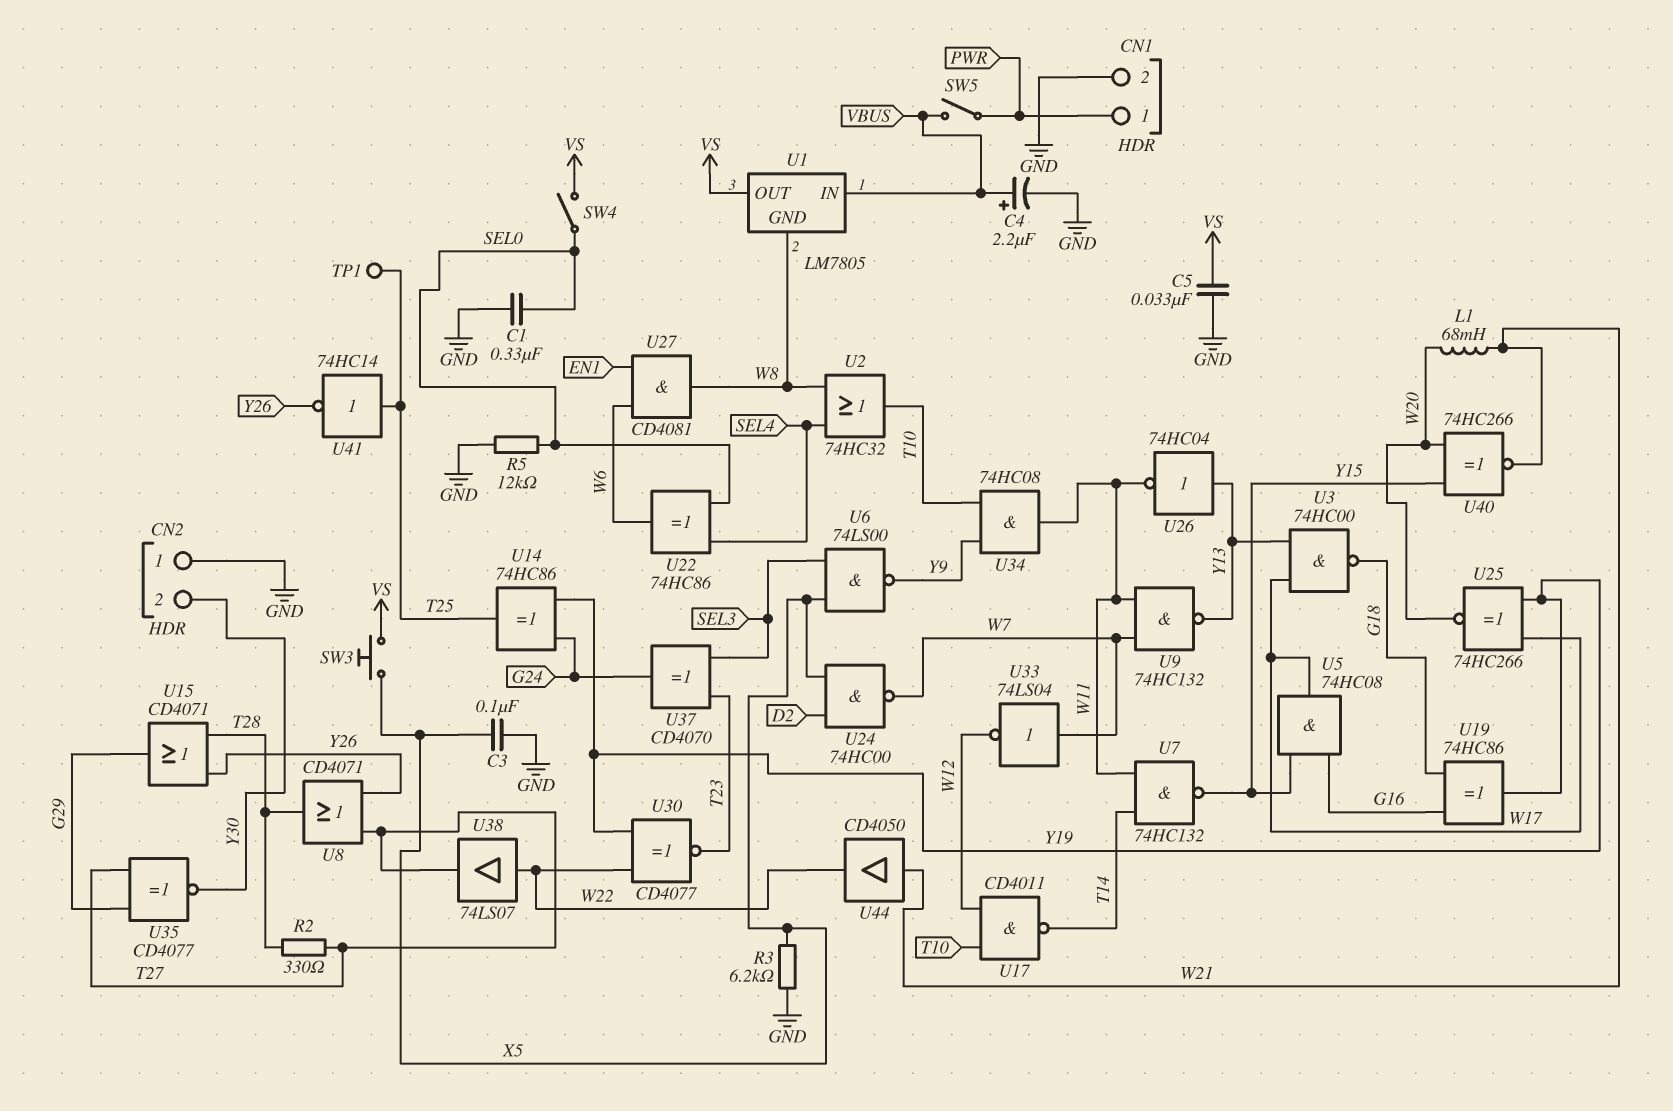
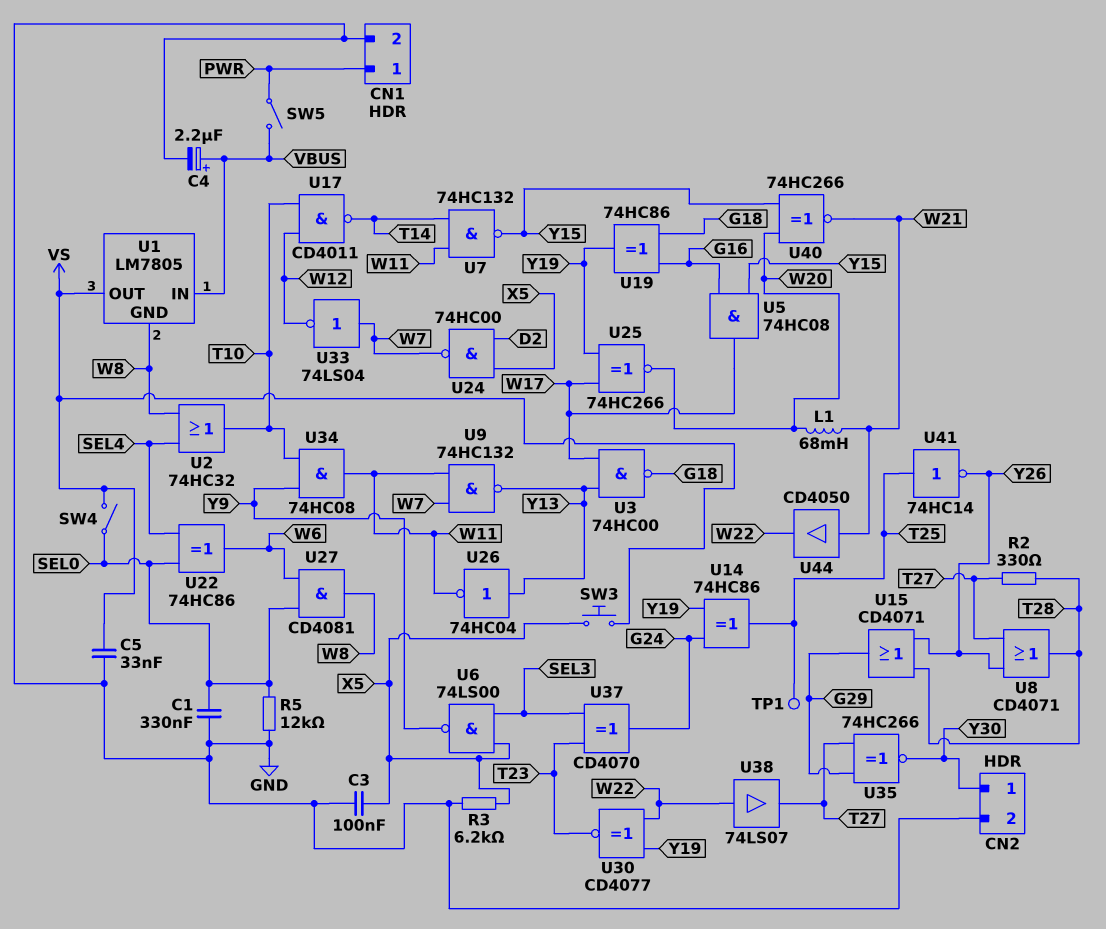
CN2 pin 1: GND -> Y30
CN2 pin 2: Y30 -> GND
U27: AND CD4081 (in EN1, in W6, out W8) -> AND CD4081 (in SEL0, in W6, out W8)
U35: XNOR CD4077 (in G29, in T27, out Y30) -> XNOR 74HC266 (in G29, in T27, out Y30)

